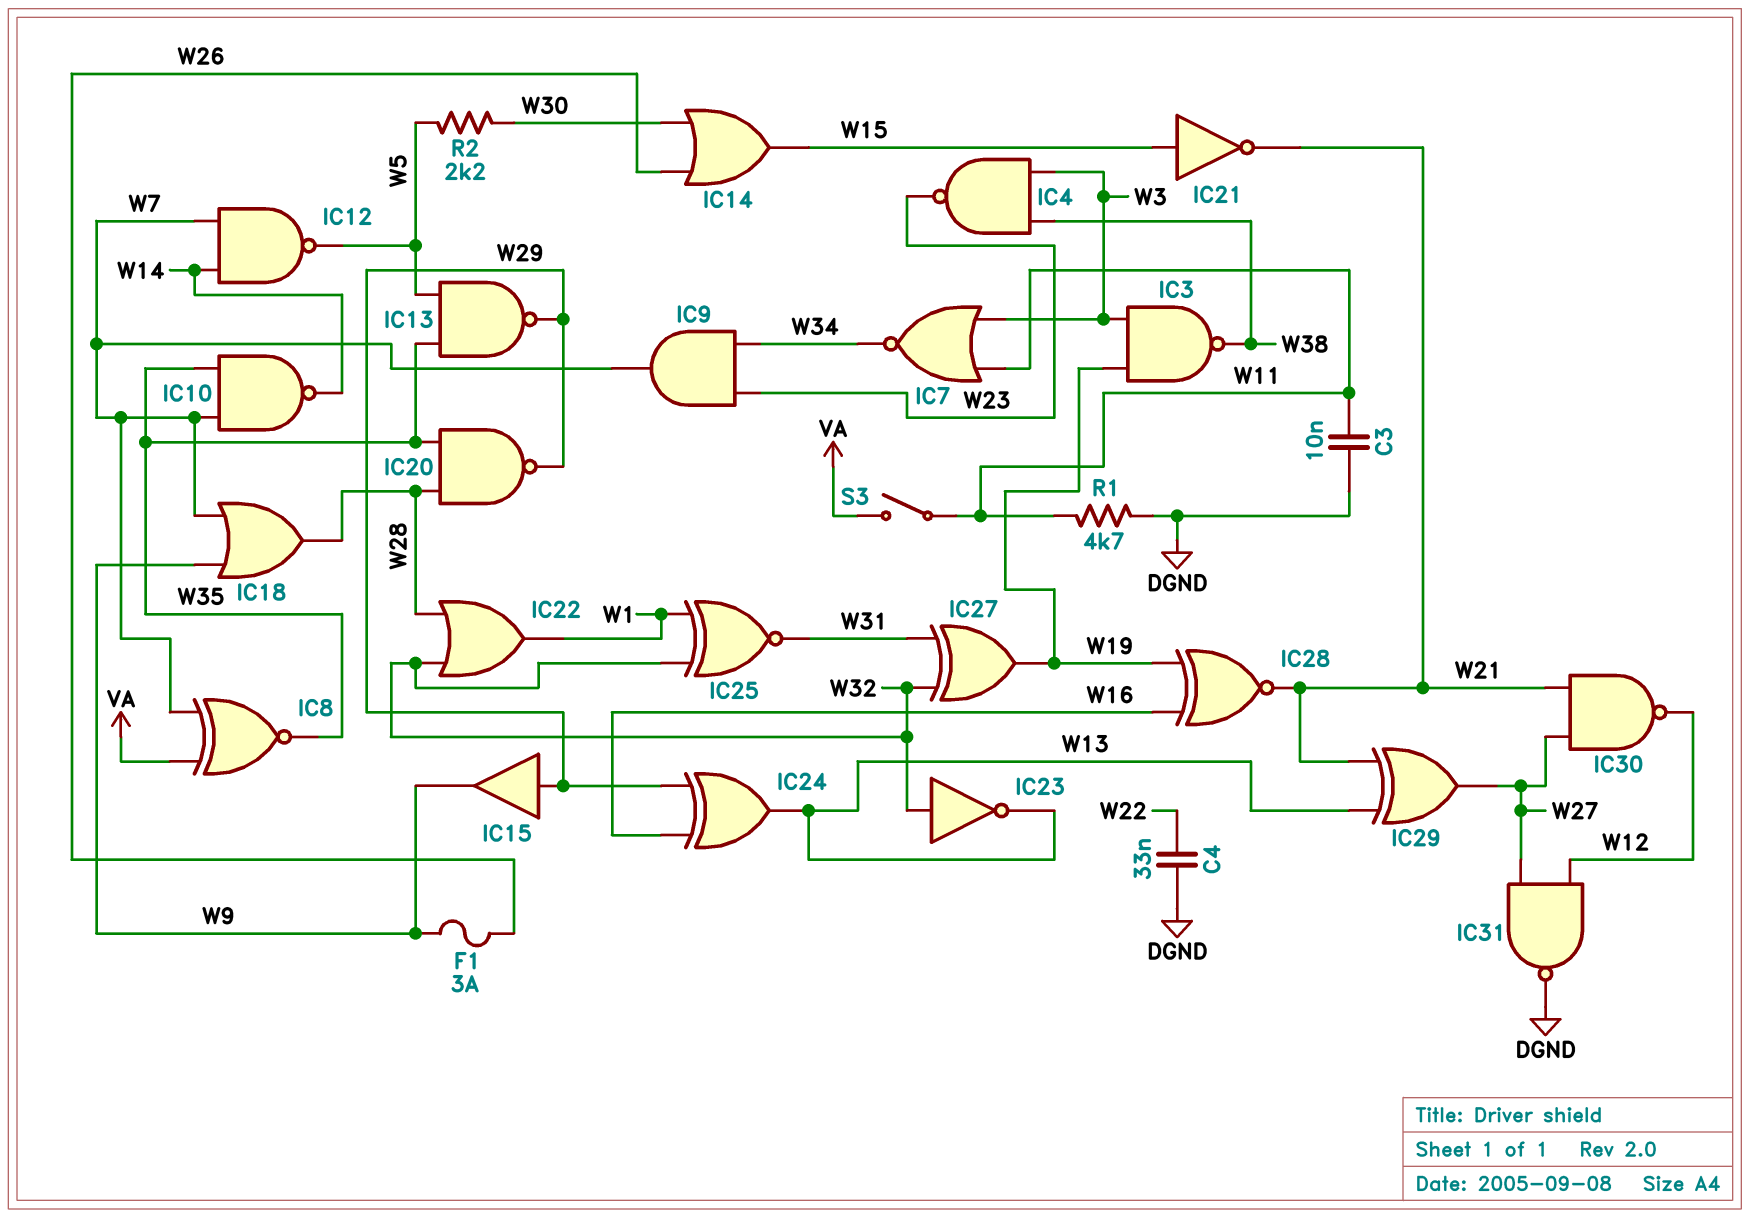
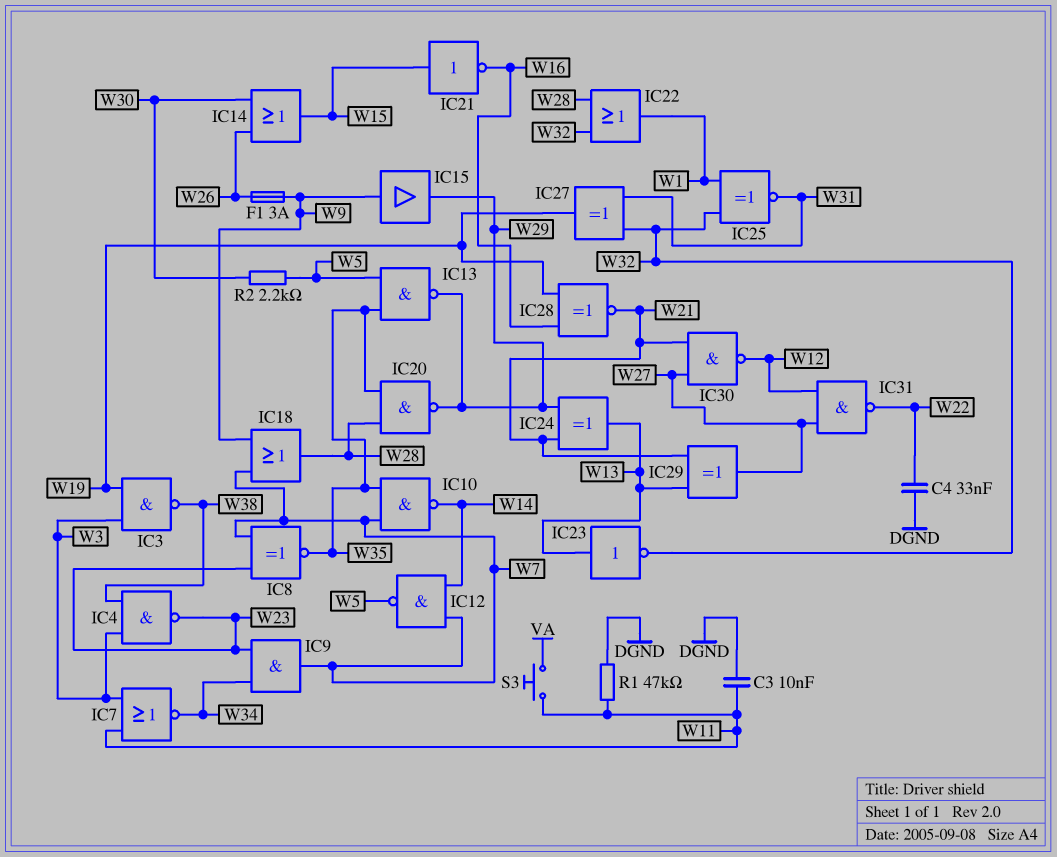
IC8: XNOR (in VA, in W7, out W35) -> XNOR (in W7, in W23, out W35)
IC15: buffer (in W29, out W9) -> buffer (in W9, out W29)
IC21: NOT (in W15, out W21) -> NOT (in W15, out W16)
IC23: NOT (in W32, out W13) -> NOT (in W13, out W32)
IC24: XOR (in W16, in W29, out W13) -> XOR (in W21, in W29, out W13)
IC31: NAND (in W12, in W27, out DGND) -> NAND (in W12, in W27, out W22)
R1: 4.7k (DGND, W11) -> 47k (DGND, W11)
S3: switch (VA, W11) -> button (VA, W11)

